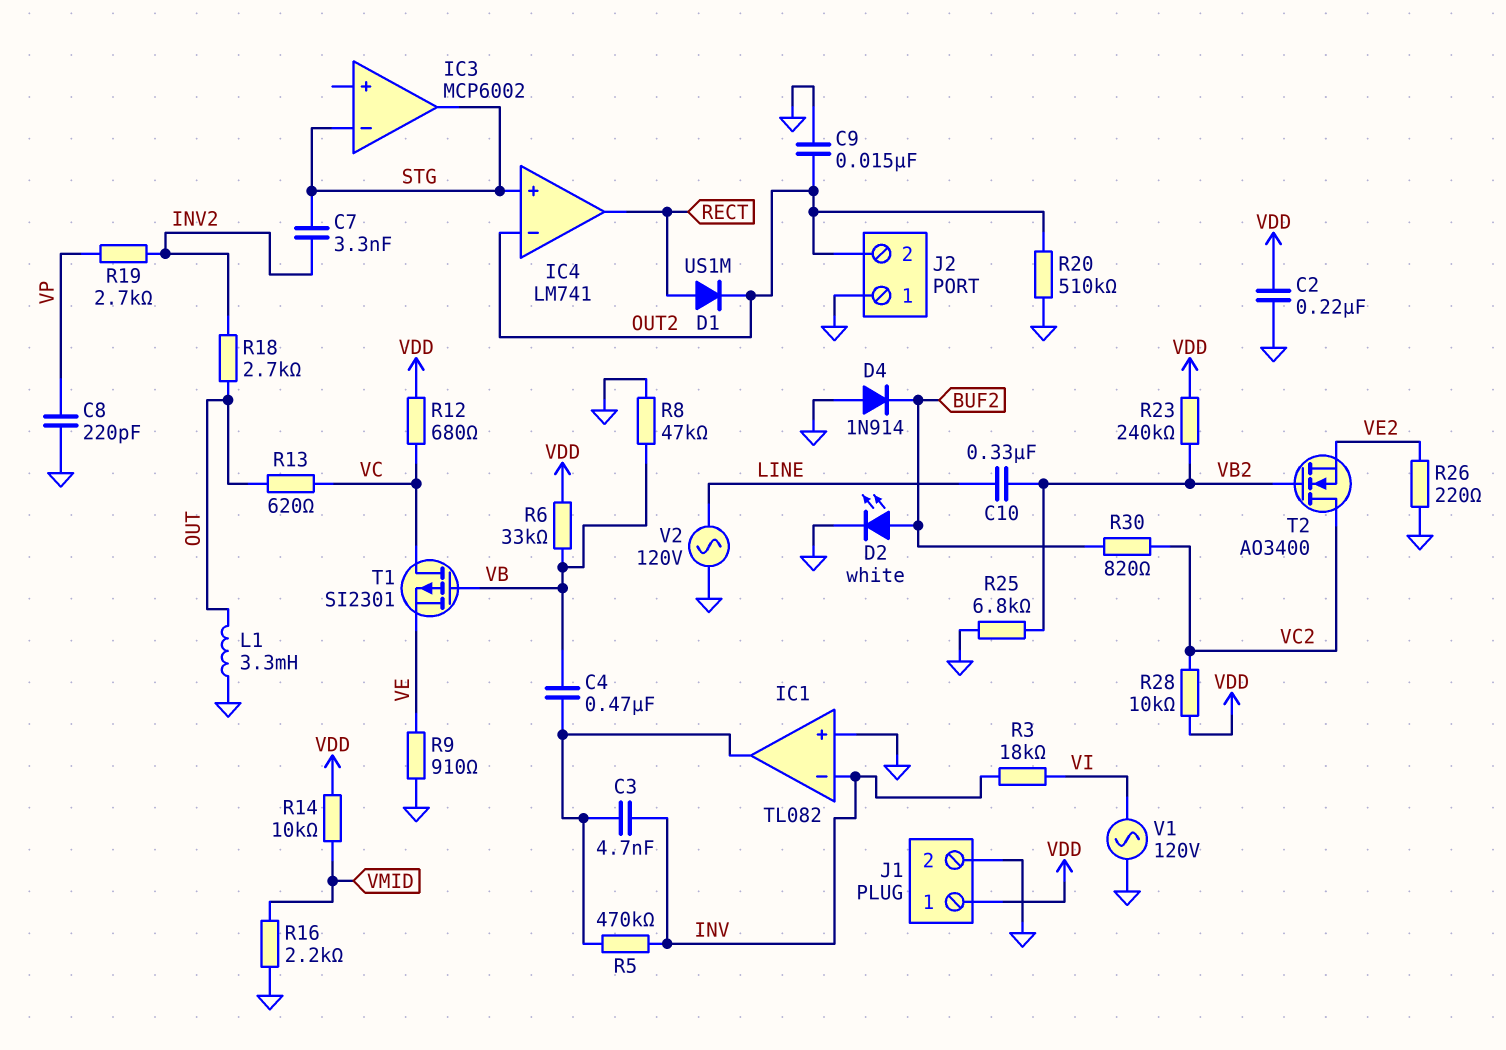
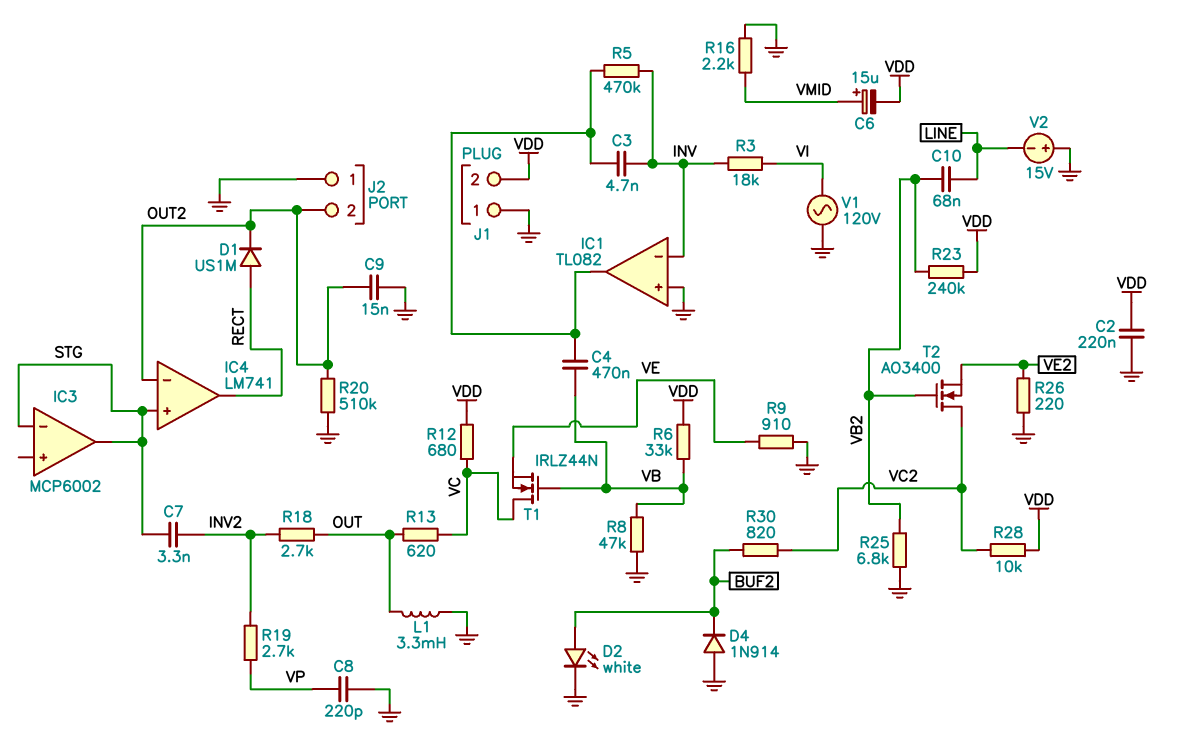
C6: none -> 15uF (plus VMID, minus VDD)
C10: 330nF (LINE, VB2) -> 68nF (LINE, VB2)
J1 pin 1: VDD -> GND
J1 pin 2: GND -> VDD
R14: 10k (VDD, VMID) -> none
T1: PMOS SI2301 (G VB, D VC, S VE) -> NMOS IRLZ44N (G VB, D VC, S VE)
V2: AC 120V (GND, LINE) -> 15V (plus GND, minus LINE)

